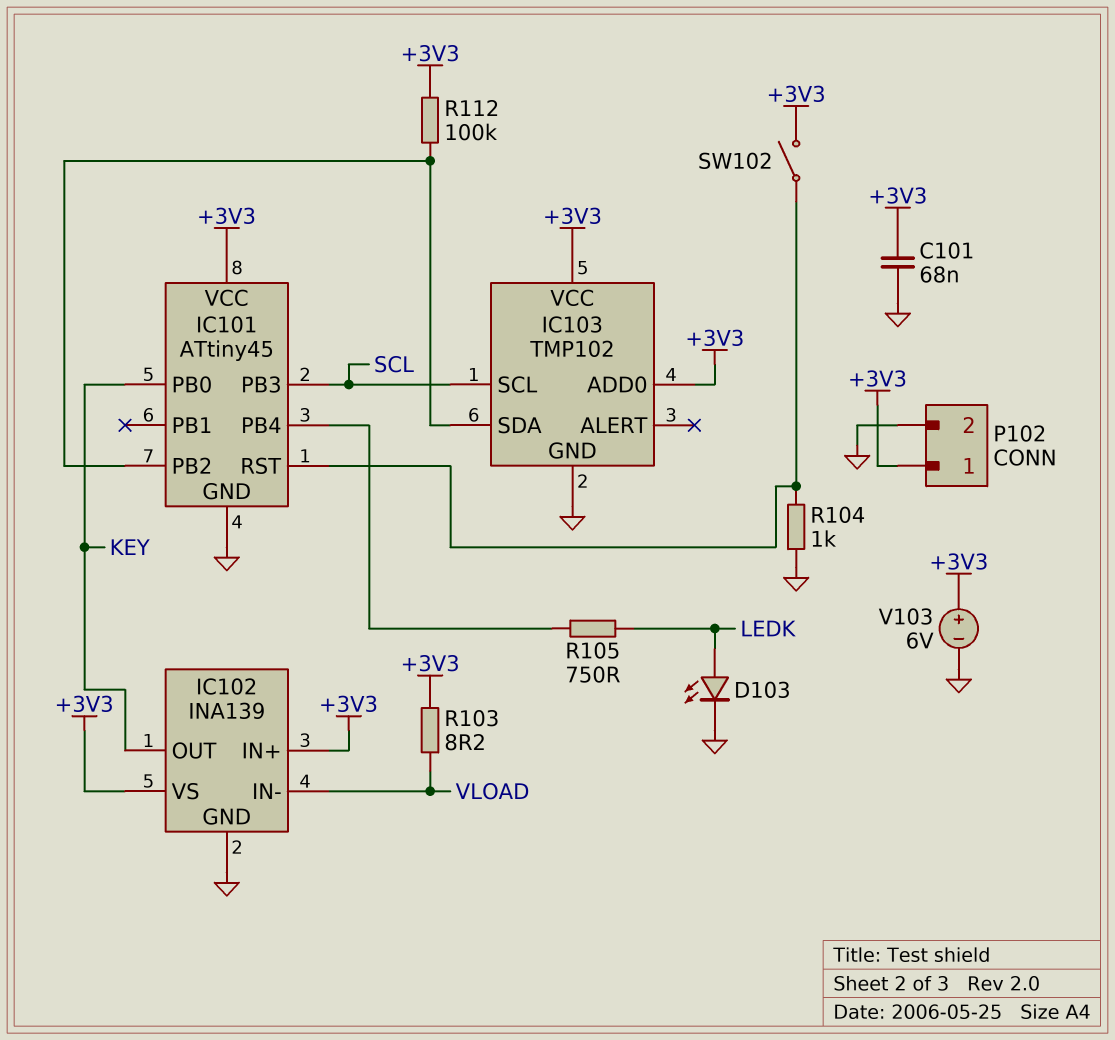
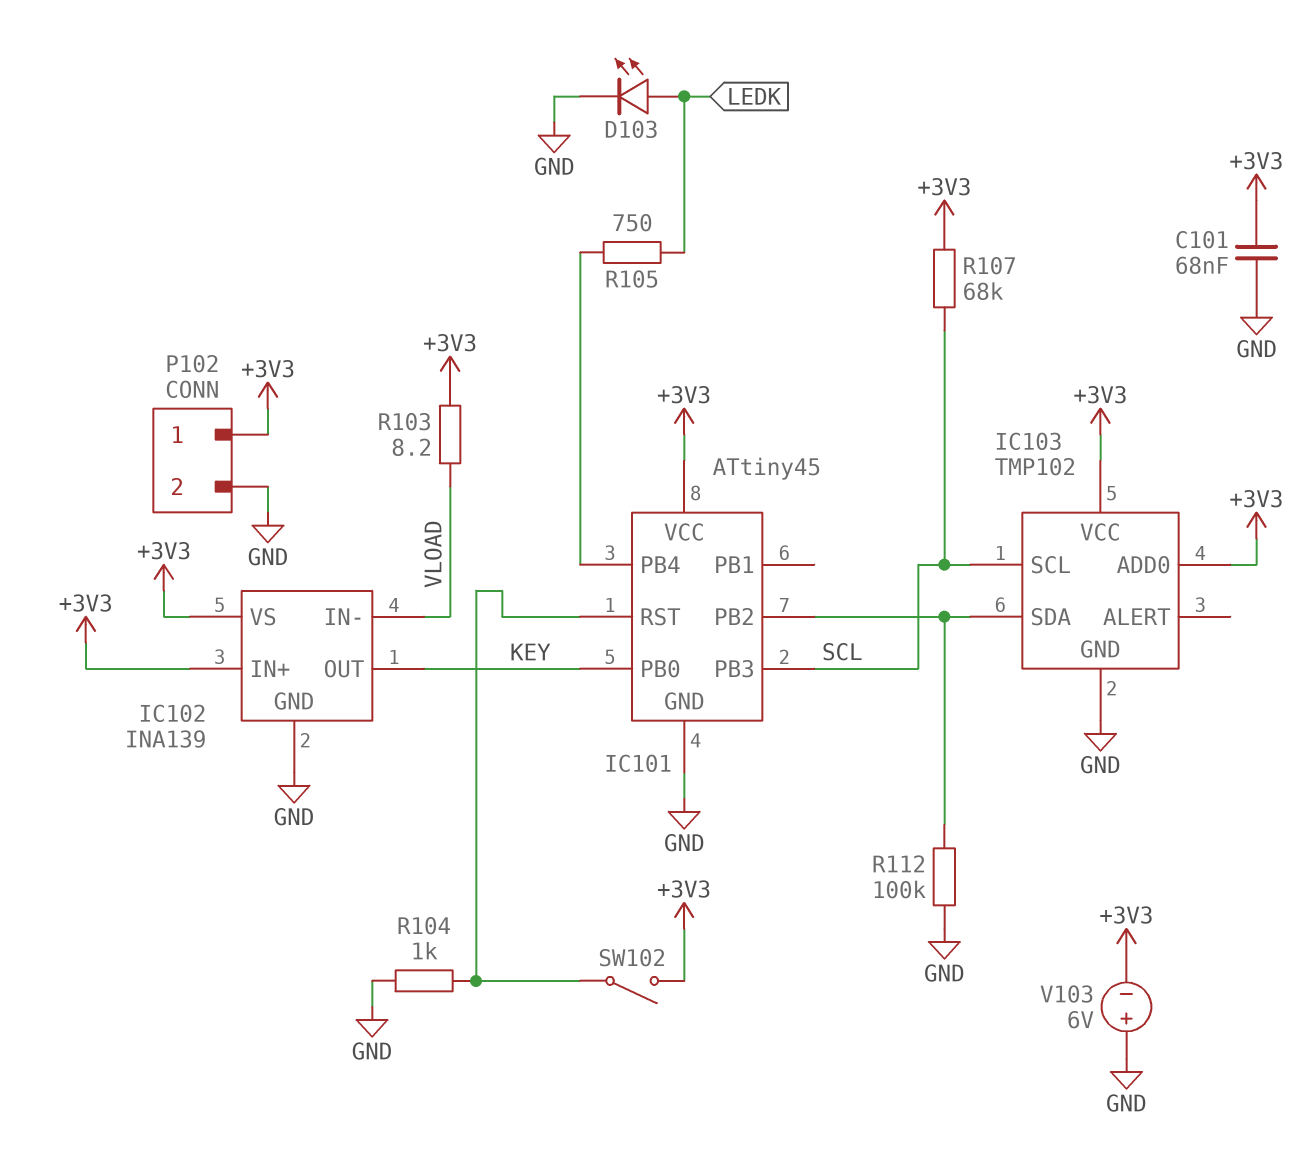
R107: none -> 68k (+3V3, SCL)
R112: 100k (+3V3, IC101/PB2) -> 100k (GND, IC101/PB2)
V103: 6V (plus +3V3, minus GND) -> 6V (plus GND, minus +3V3)

